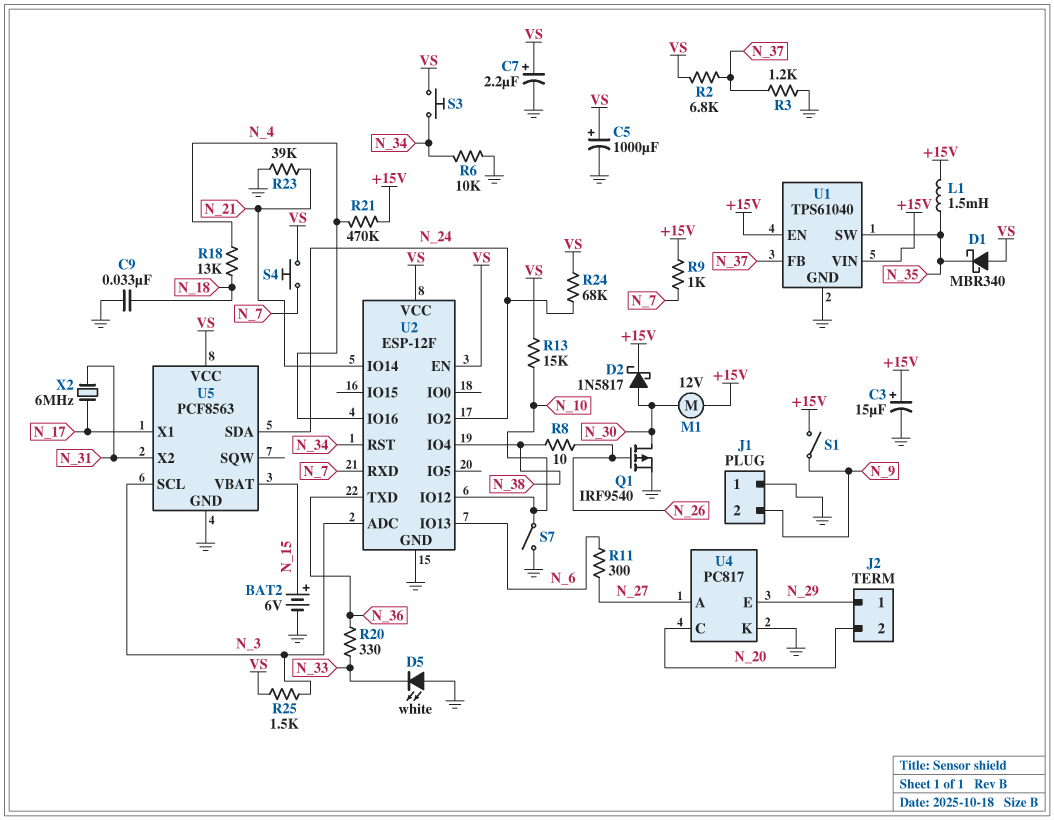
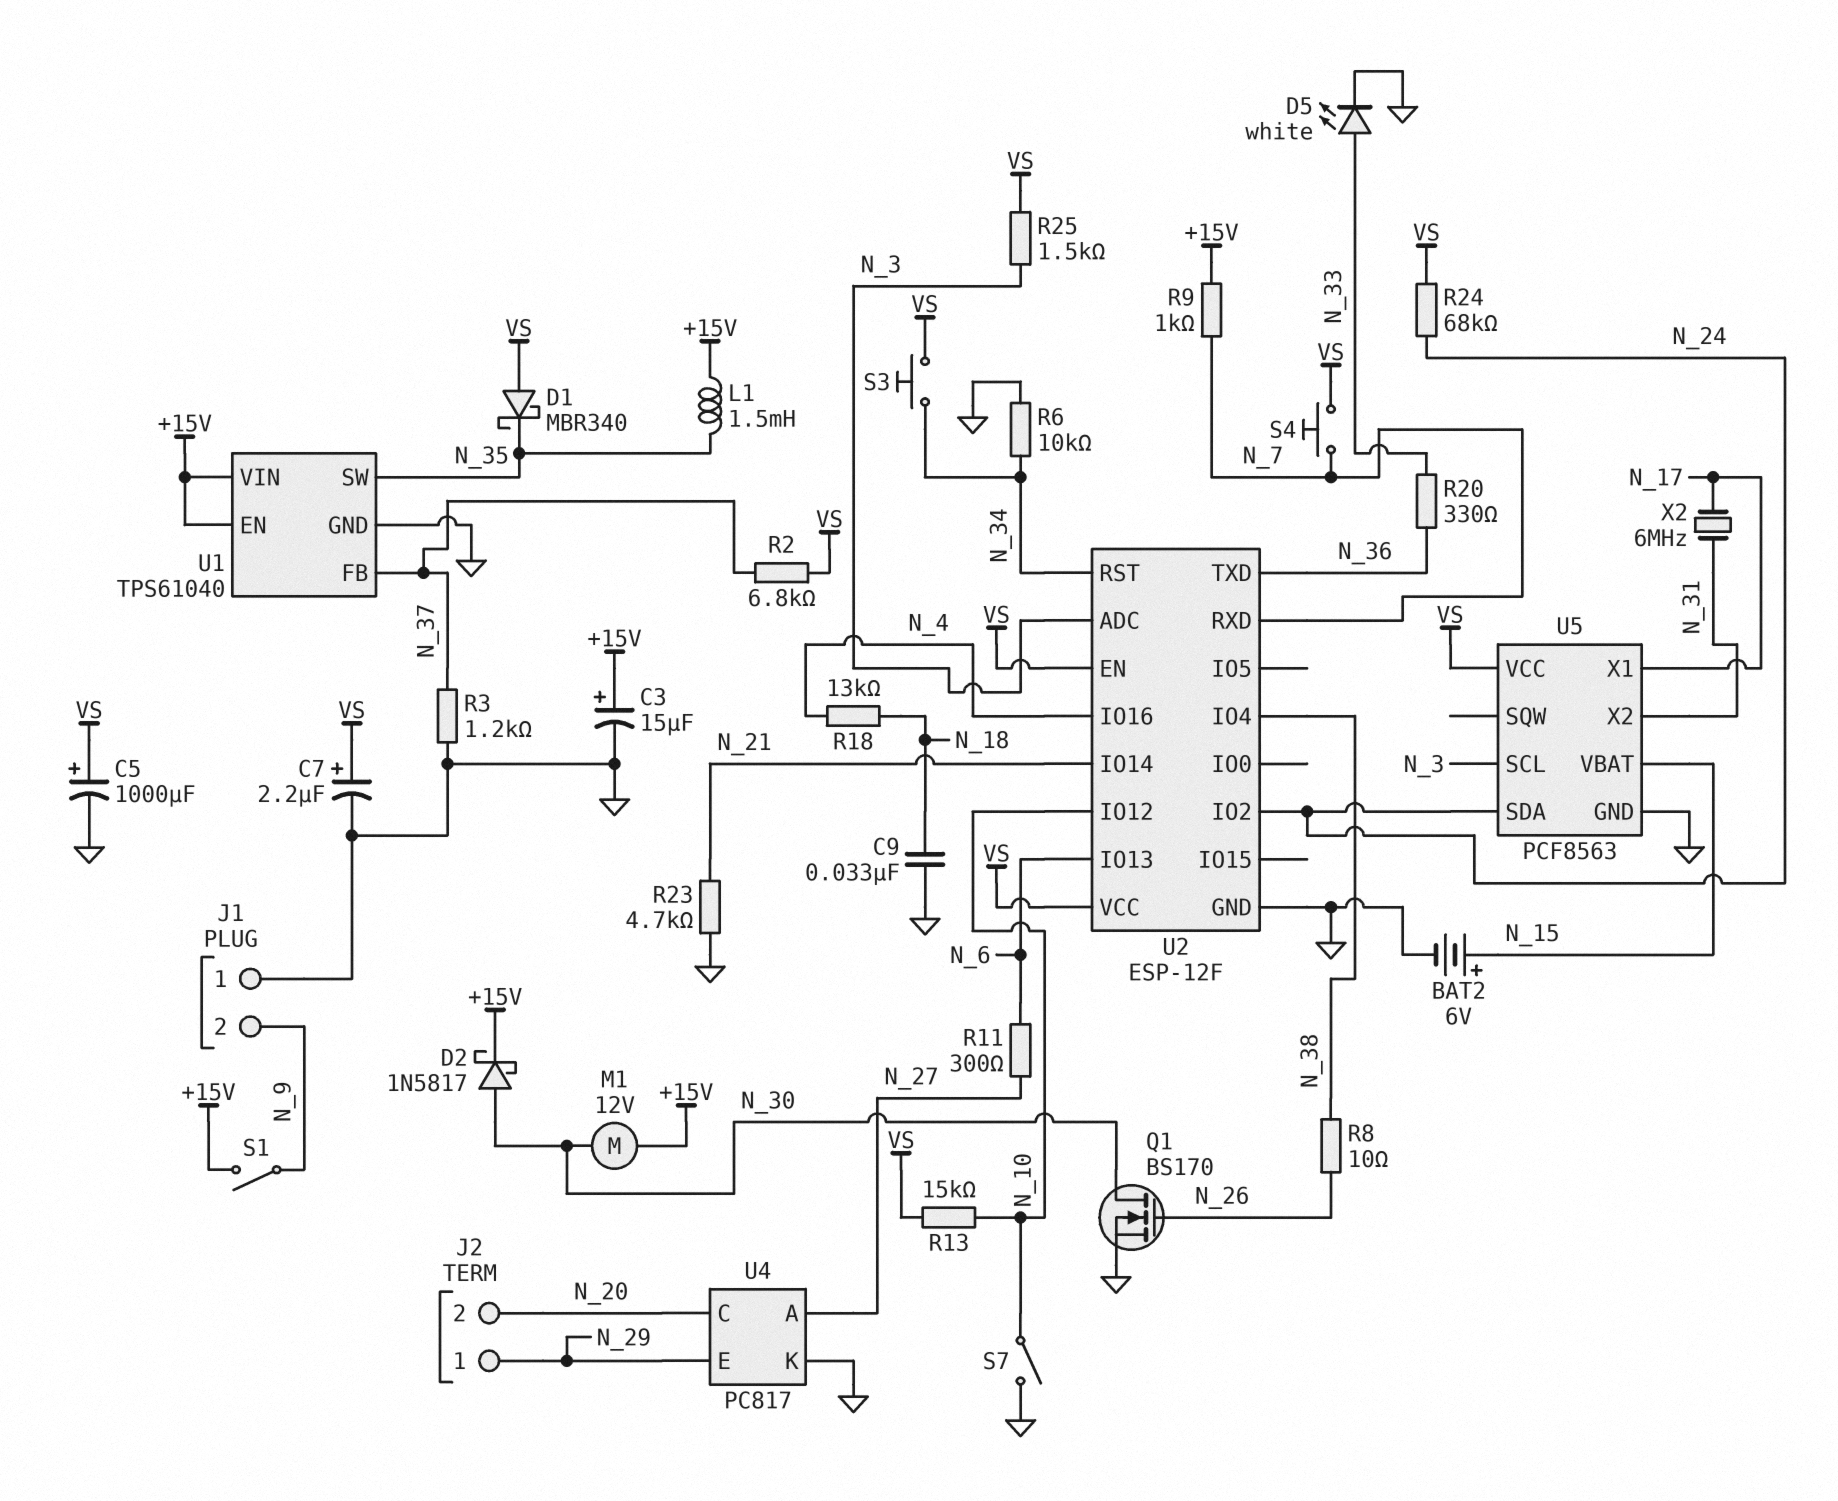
D5: LED white (A GND, K N_33) -> LED white (A N_33, K GND)
Q1: PMOS IRF9540 (G N_26, D N_30, S GND) -> NMOS BS170 (G N_26, D N_30, S GND)
R21: 470k (+15V, N_4) -> none
R23: 39k (GND, N_21) -> 4.7k (GND, N_21)

